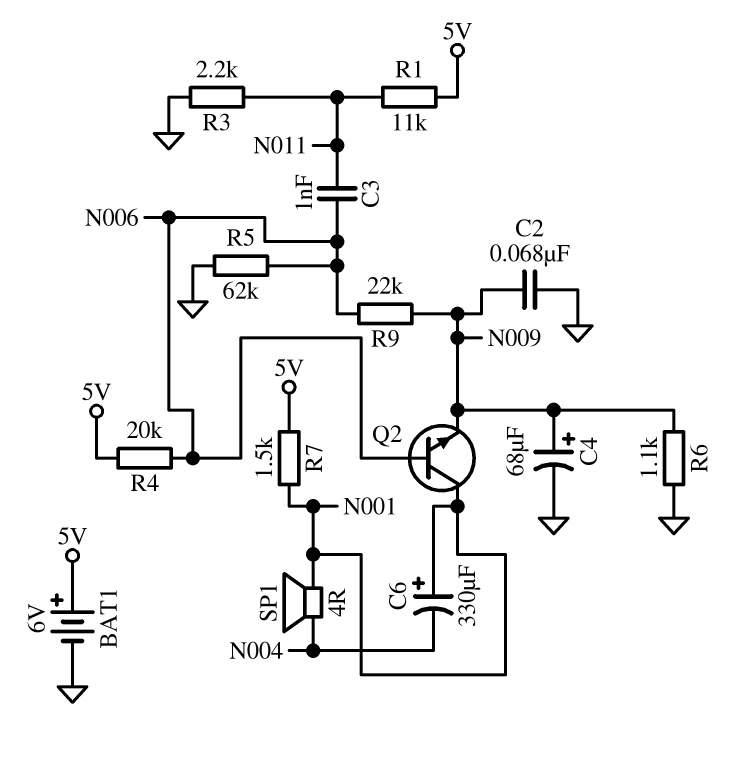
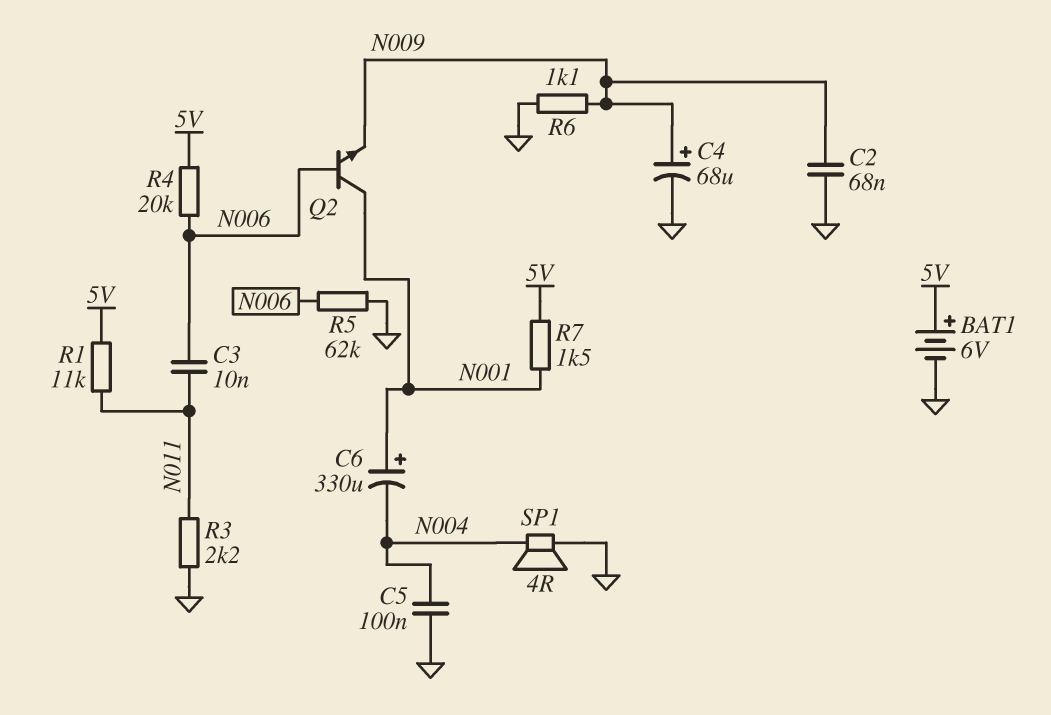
C3: 1nF (N006, N011) -> 10nF (N006, N011)
C5: none -> 100nF (GND, N004)
R9: 22k (N006, N009) -> none
SP1: speaker 4R (N001, N004) -> speaker 4R (GND, N004)

